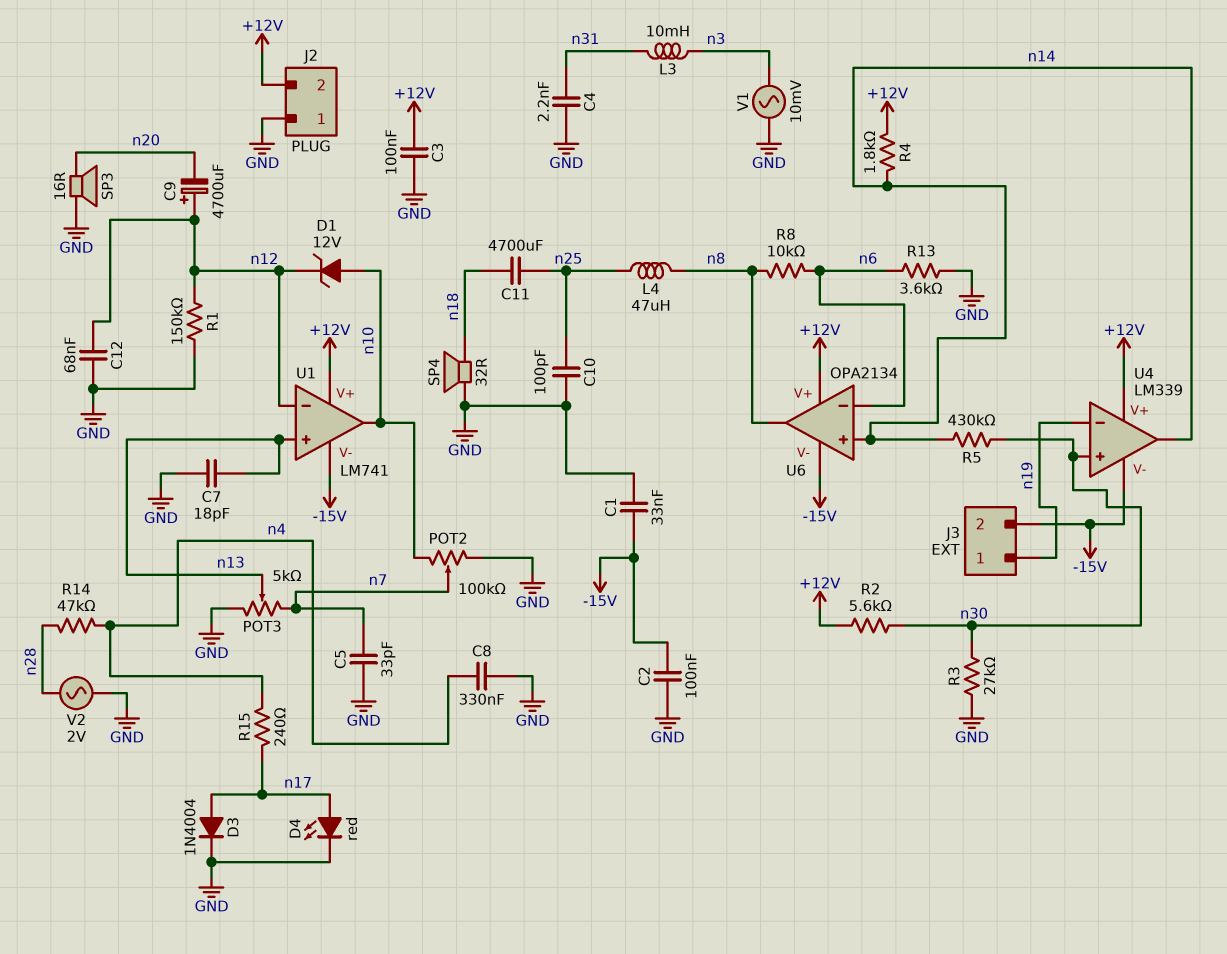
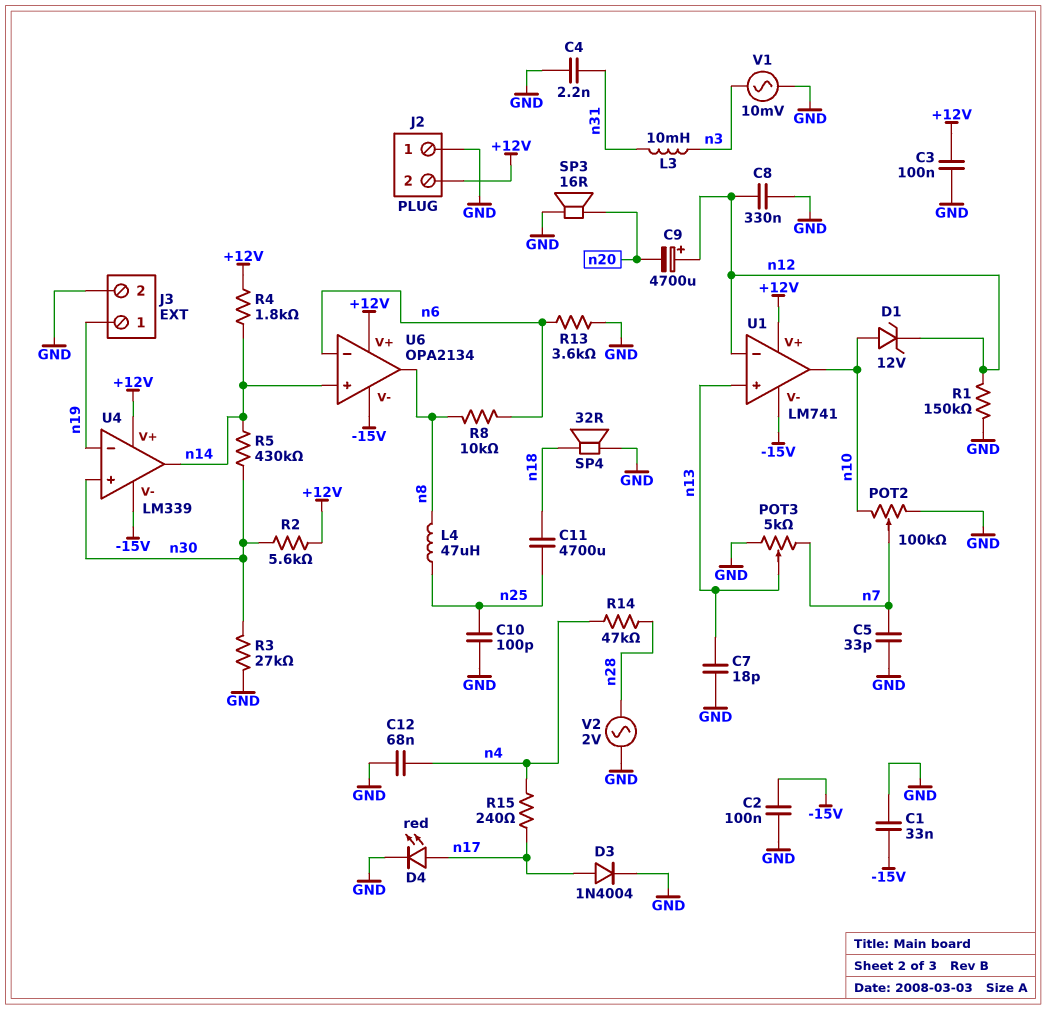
C8: 330nF (GND, n4) -> 330nF (GND, n12)
C12: 68nF (GND, n12) -> 68nF (GND, n4)
J3 pin 2: -15V -> GND

